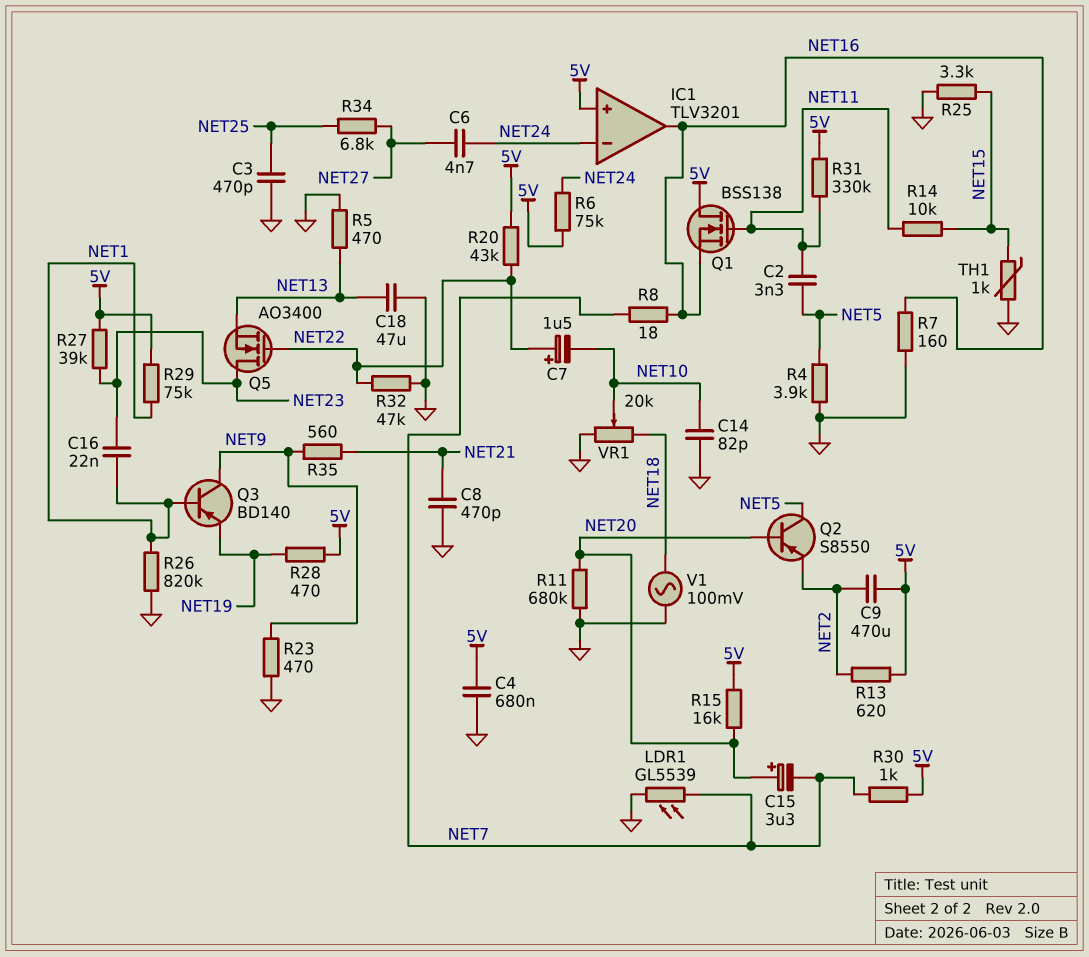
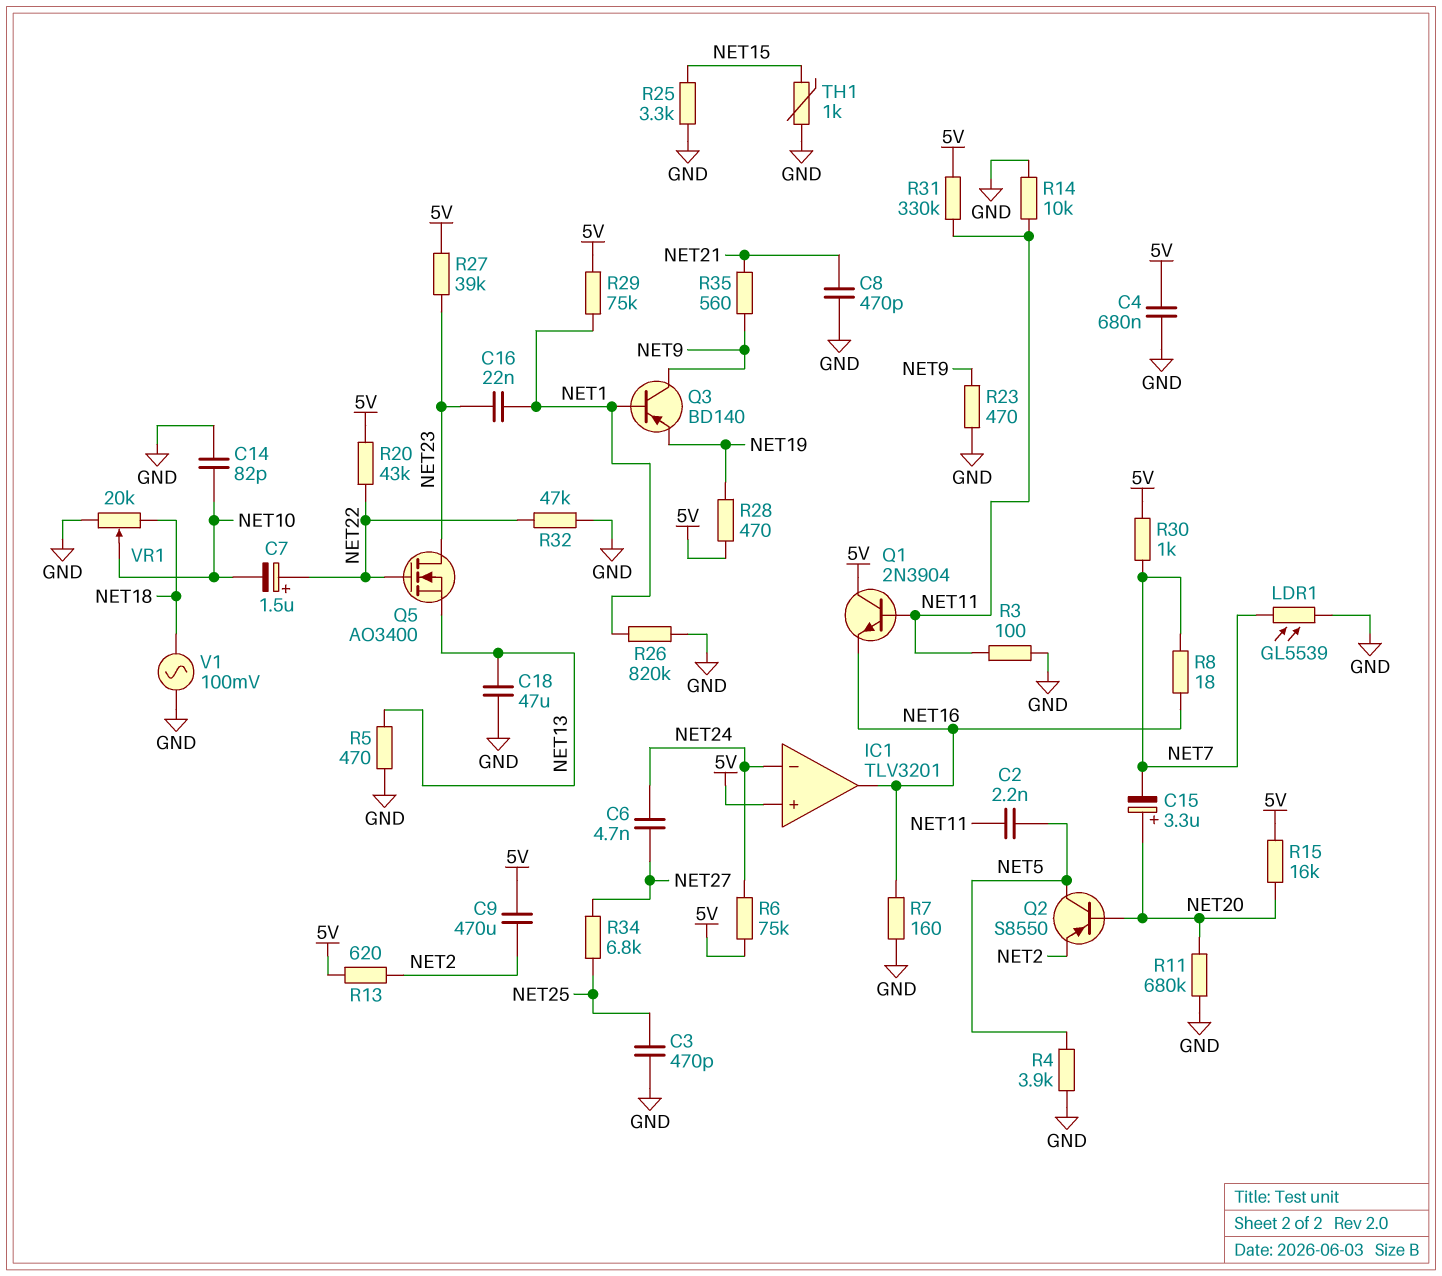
C2: 3.3nF (NET5, NET11) -> 2.2nF (NET5, NET11)
Q1: NMOS BSS138 (G NET11, D 5V, S NET16) -> NPN 2N3904 (B NET11, C 5V, E NET16)
R3: none -> 100 (GND, NET11)
R14: 10k (NET11, NET15) -> 10k (GND, NET11)

